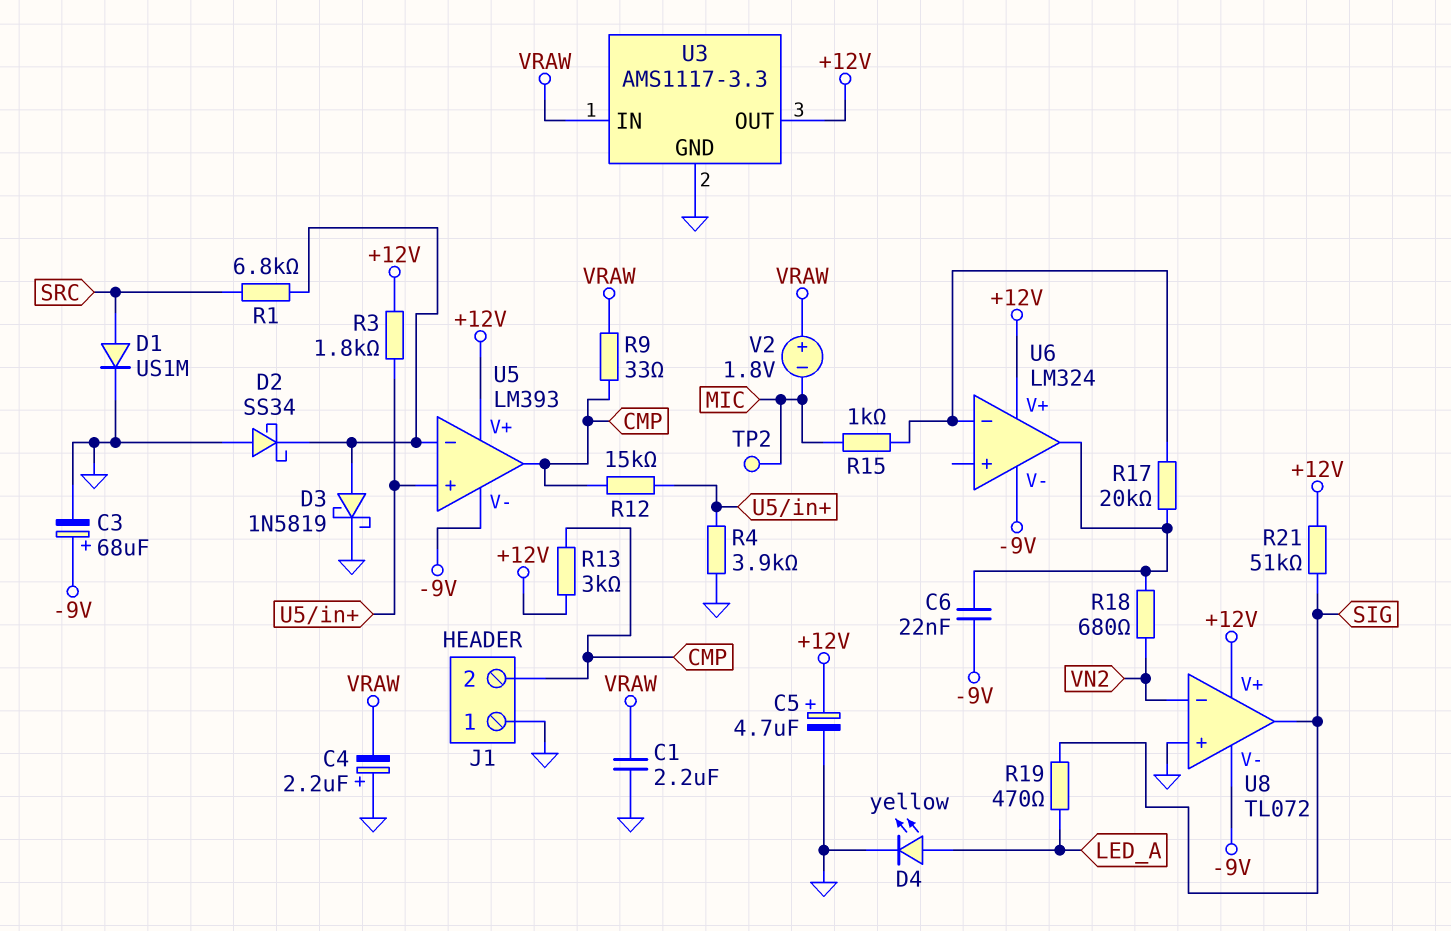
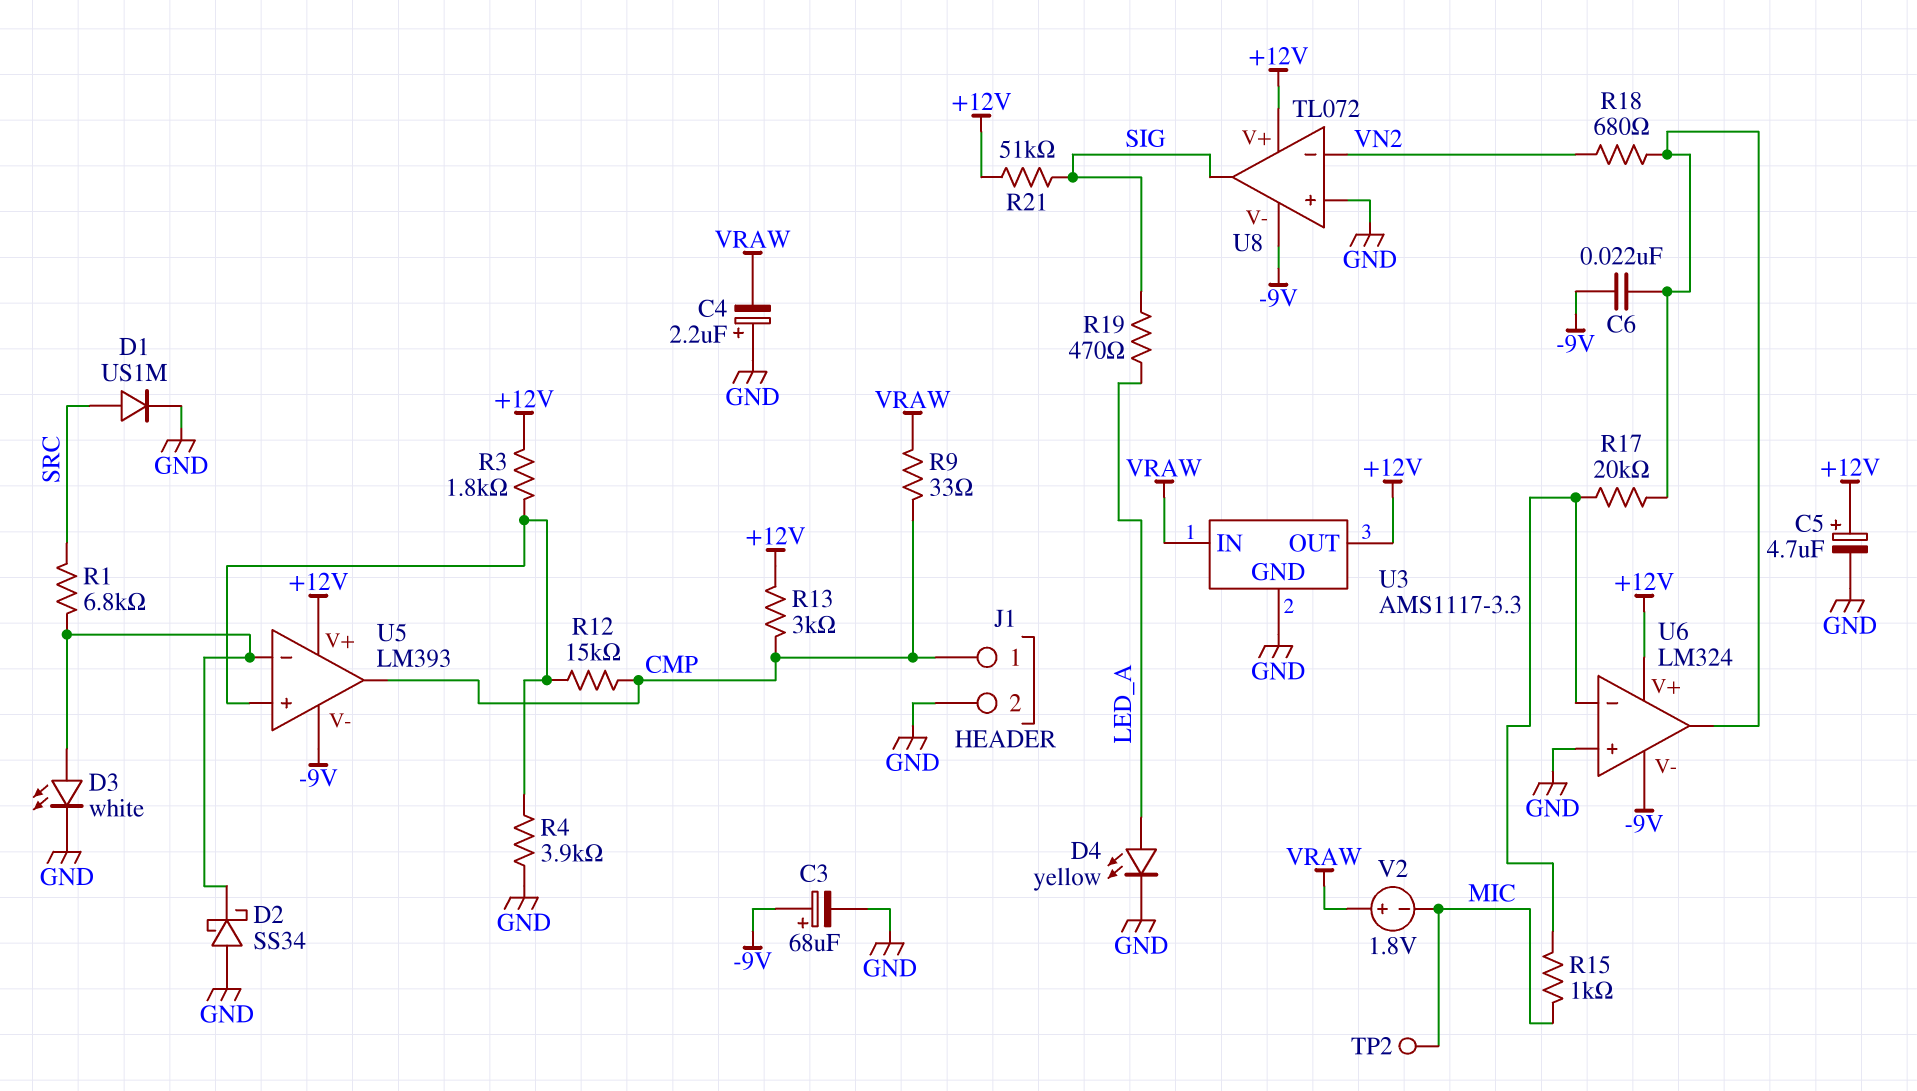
C1: 2.2uF (GND, VRAW) -> none
D3: schottky 1N5819 (A U5/in-, K GND) -> LED white (A U5/in-, K GND)
J1 pin 1: GND -> CMP
J1 pin 2: CMP -> GND
U6 pin in+: none -> GND

